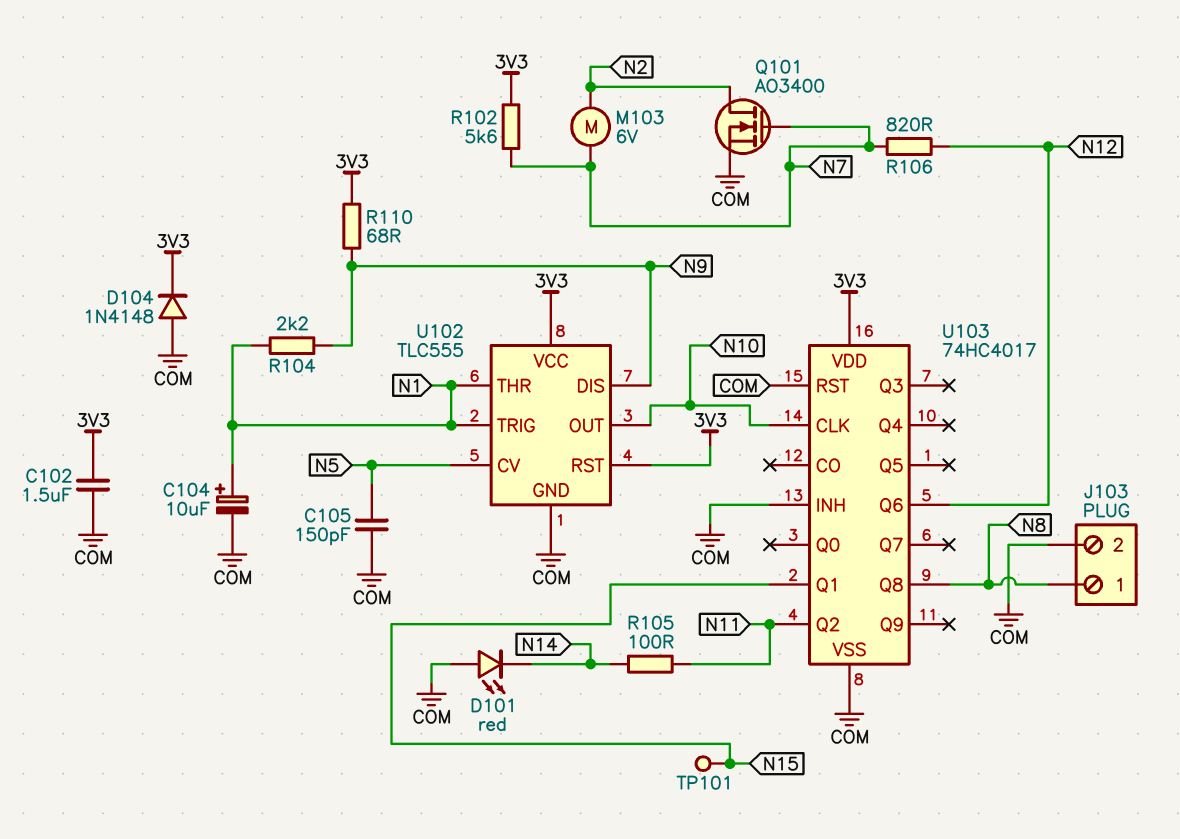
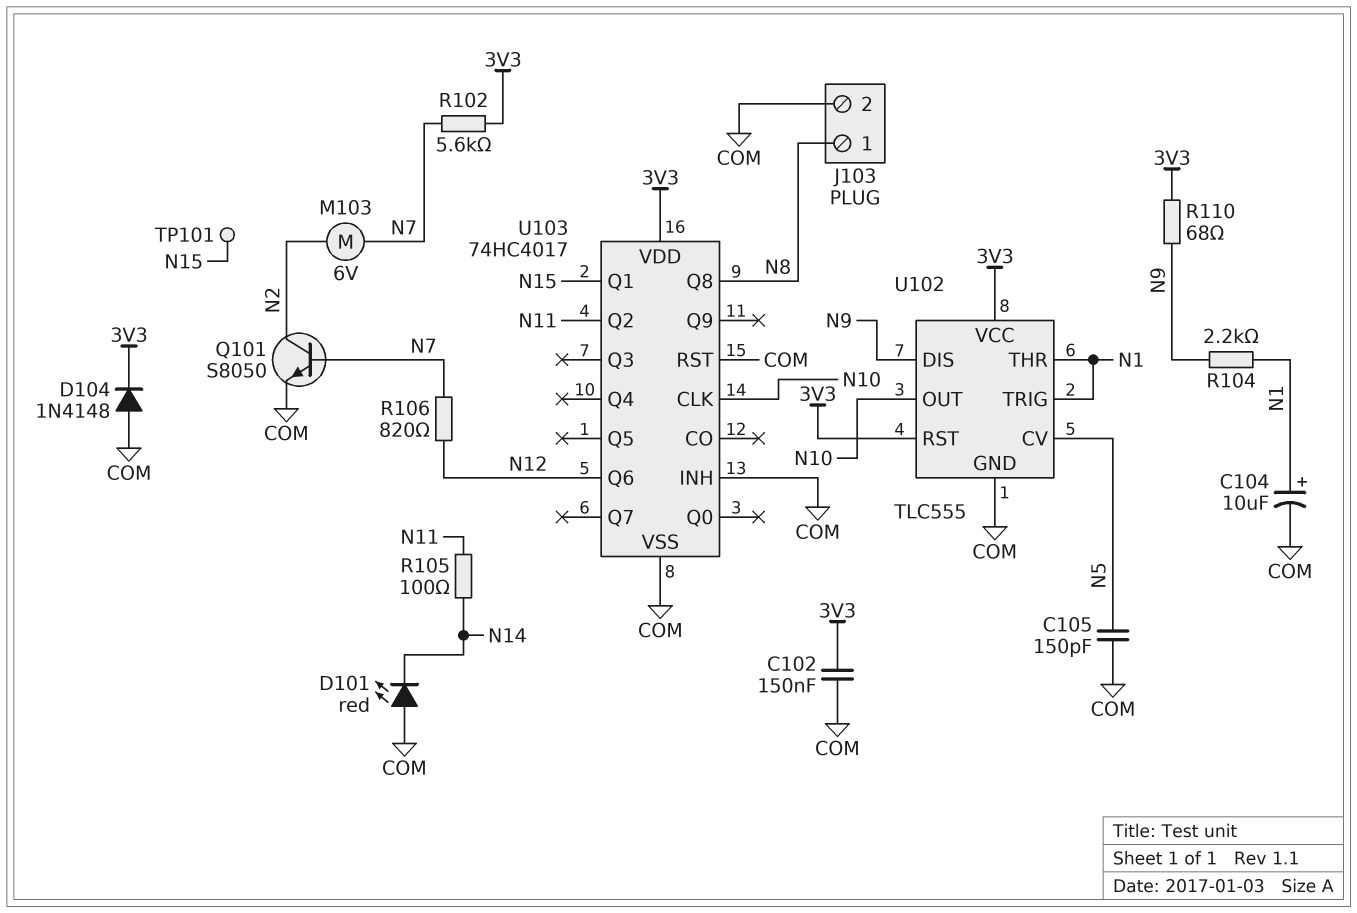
C102: 1.5uF (3V3, COM) -> 150nF (3V3, COM)
Q101: NMOS AO3400 (G N7, D N2, S COM) -> NPN S8050 (B N7, C N2, E COM)

